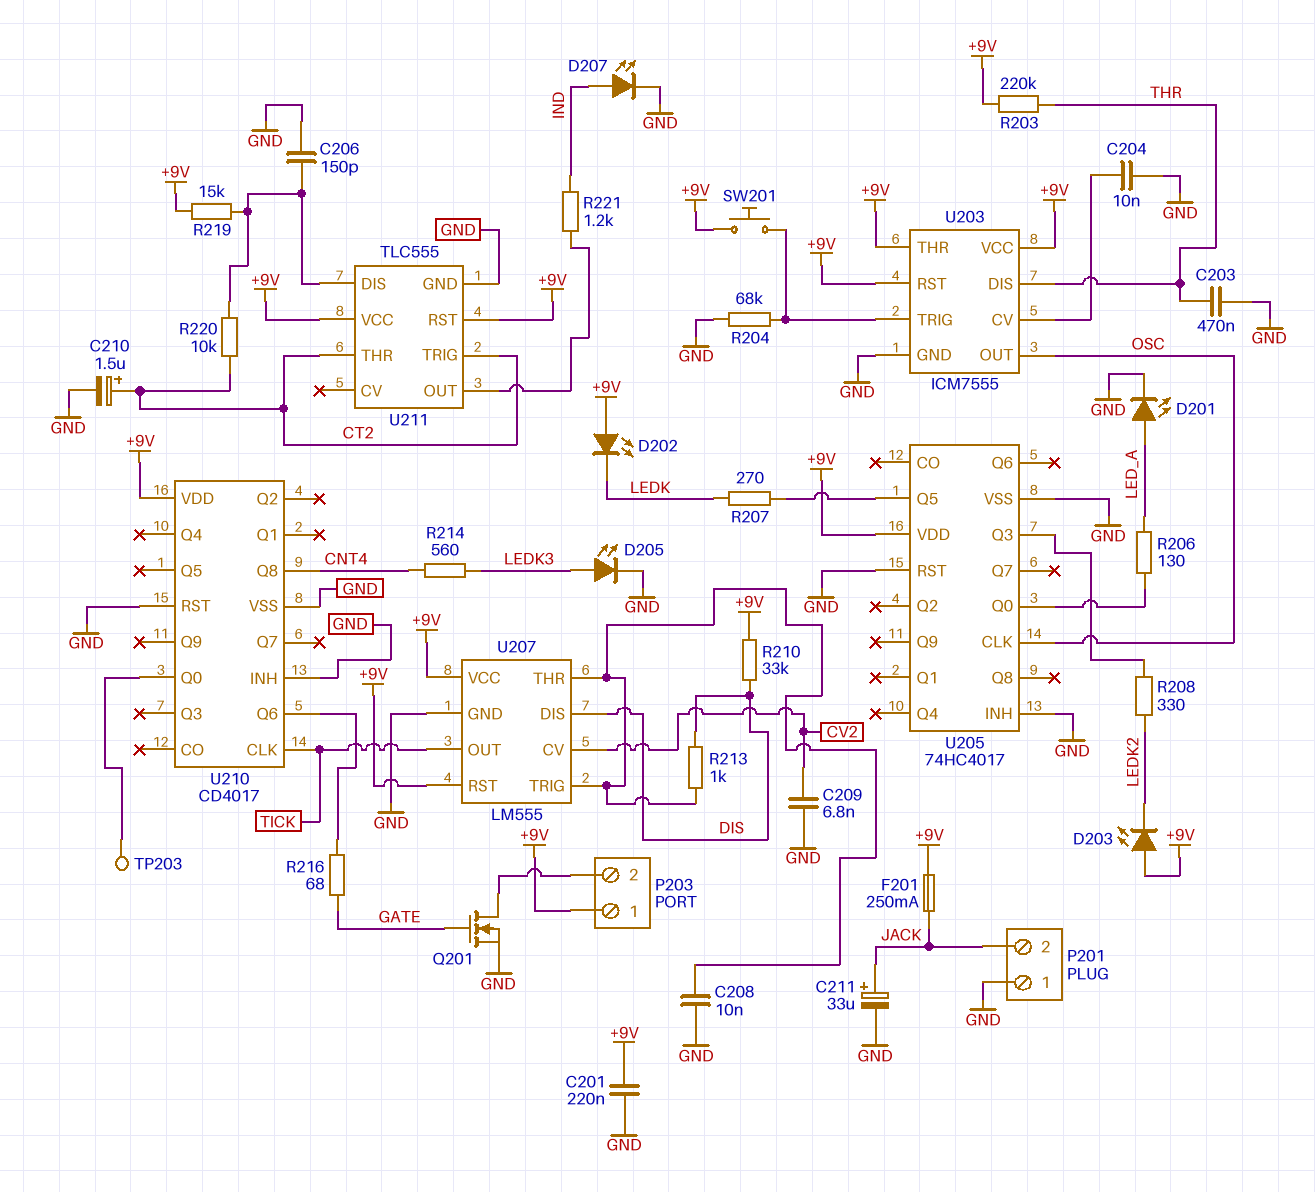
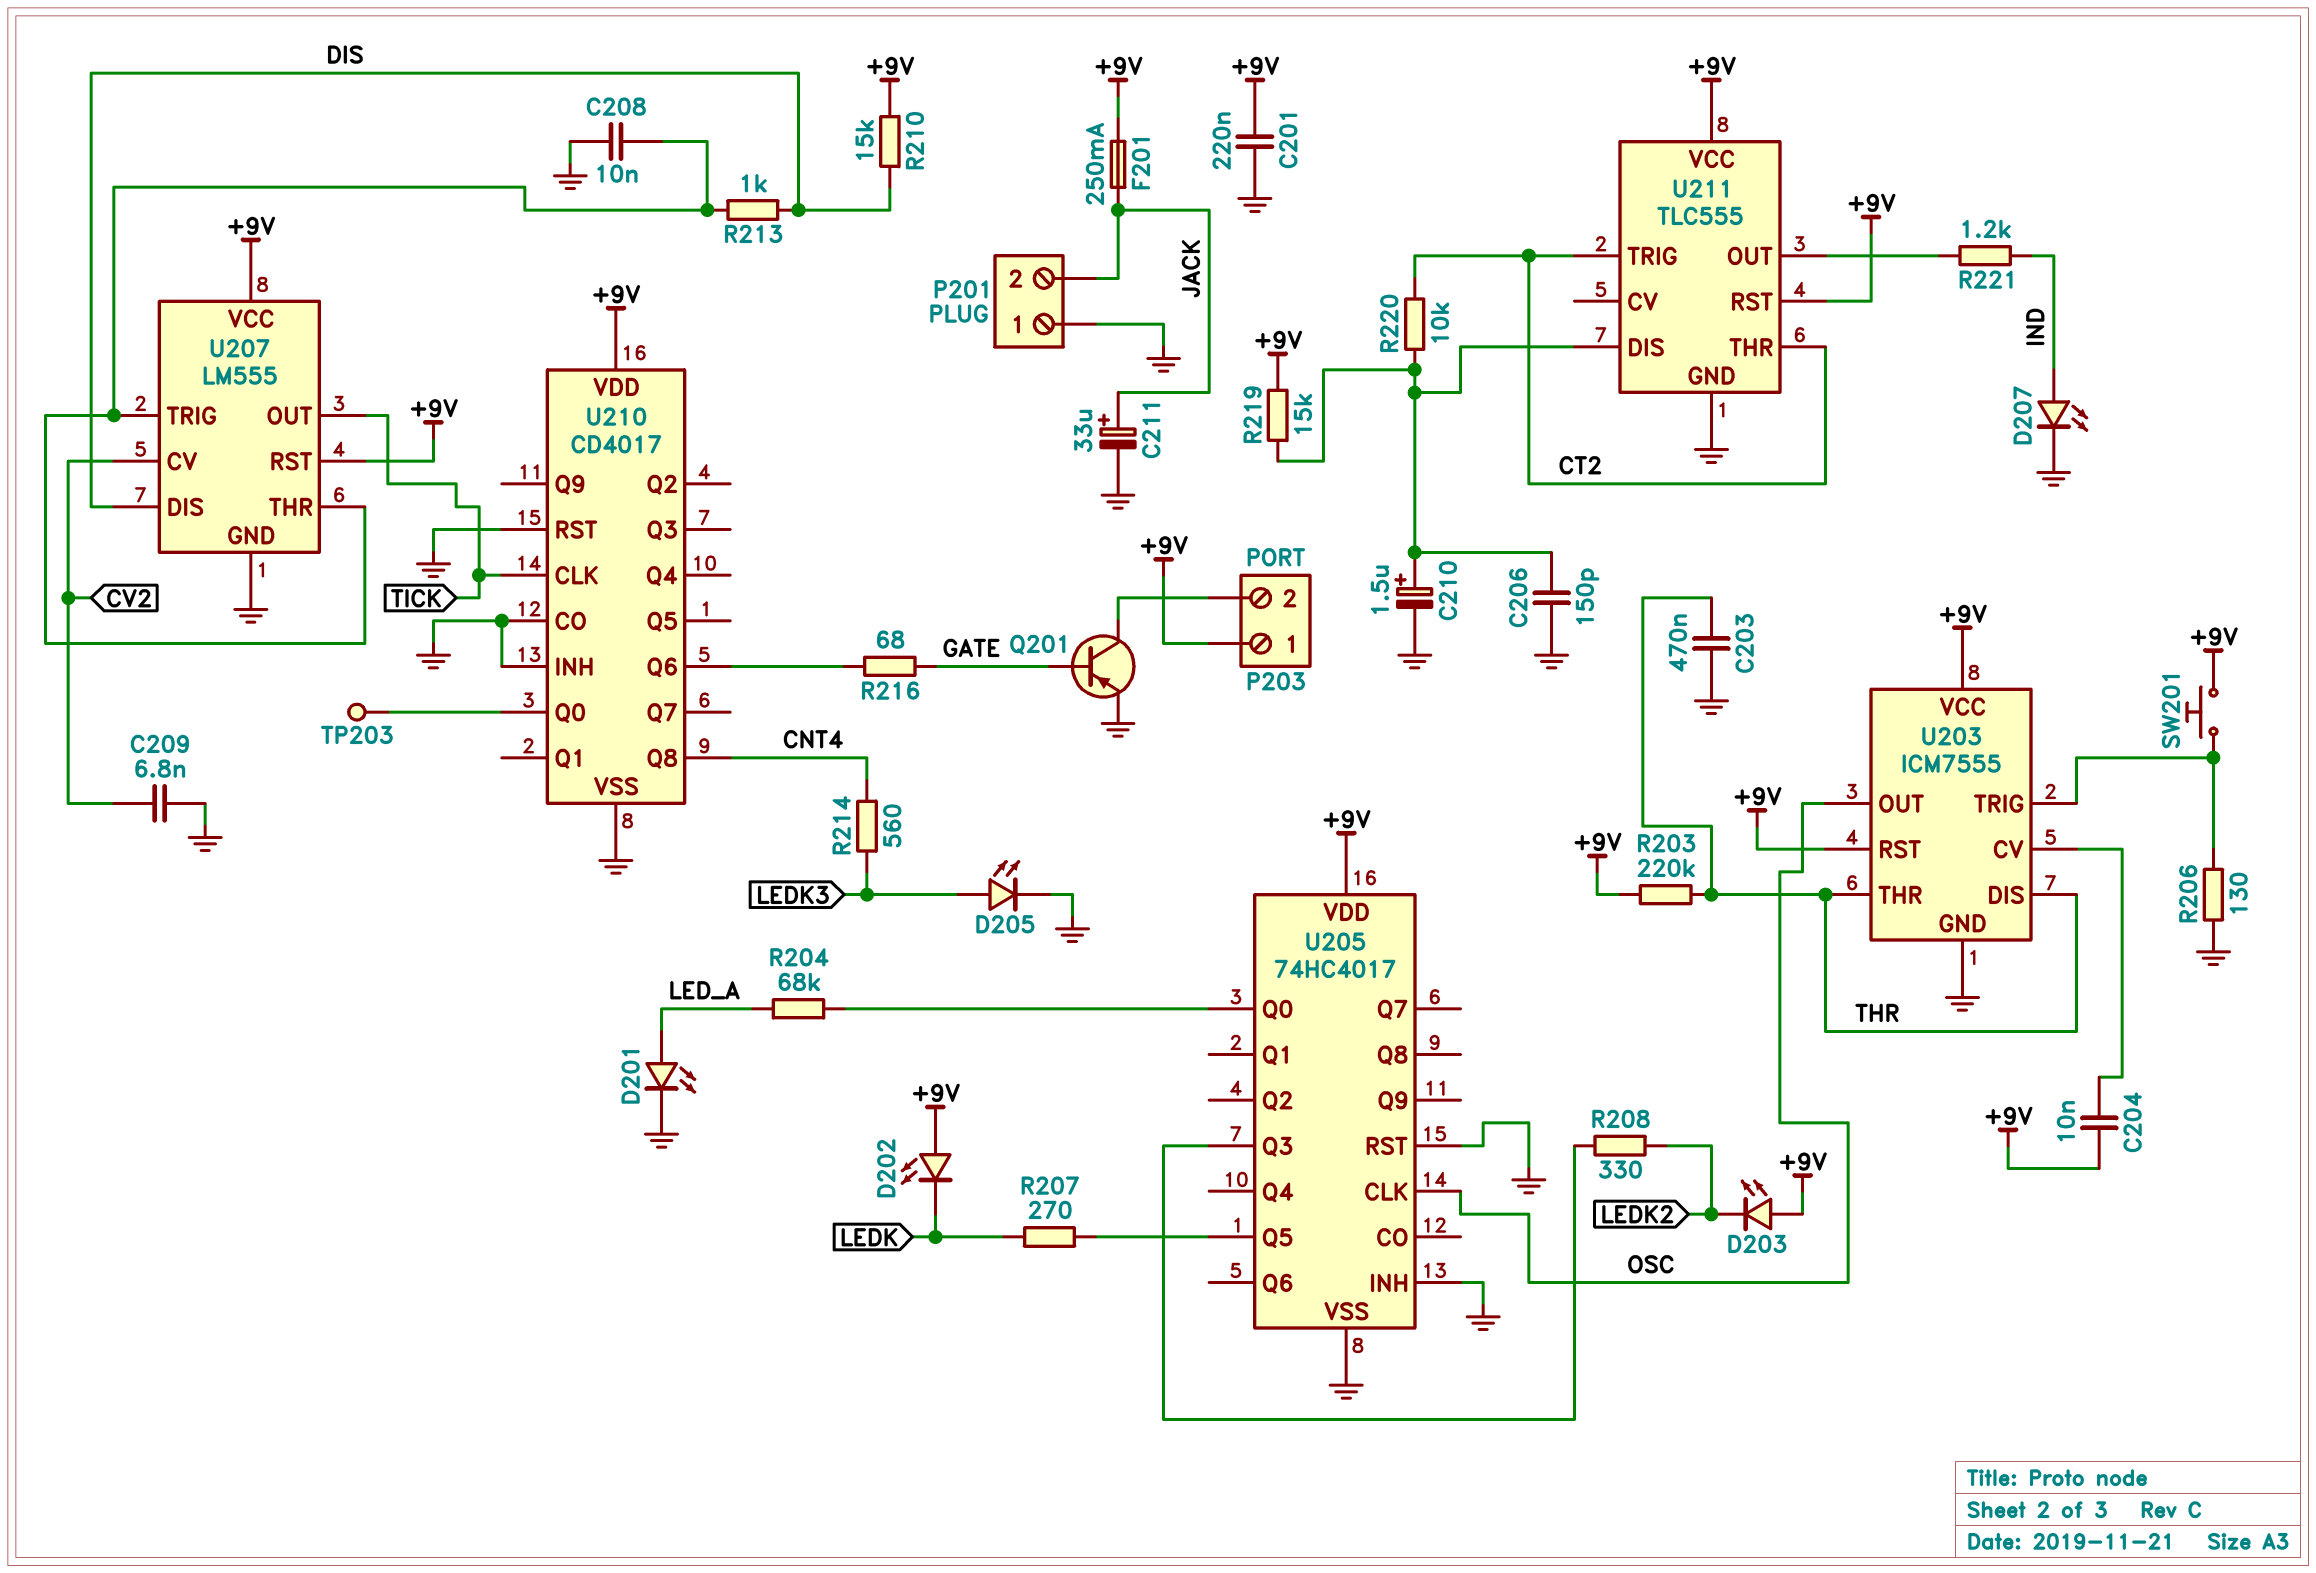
C204: 10nF (GND, U203/CV) -> 10nF (+9V, U203/CV)
C210: 1.5uF (plus CT2, minus GND) -> 1.5uF (plus U211/DIS, minus GND)
Q201: NMOS (G GATE, D P203/2, S GND) -> PNP (B GATE, C P203/2, E GND)
R204: 68k (GND, U203/TRIG) -> 68k (LED_A, U205/Q0)
R206: 130 (LED_A, U205/Q0) -> 130 (GND, U203/TRIG)
R210: 33k (+9V, DIS) -> 15k (+9V, DIS)
U203 pin THR: +9V -> THR
U210 pin CO: none -> GND

